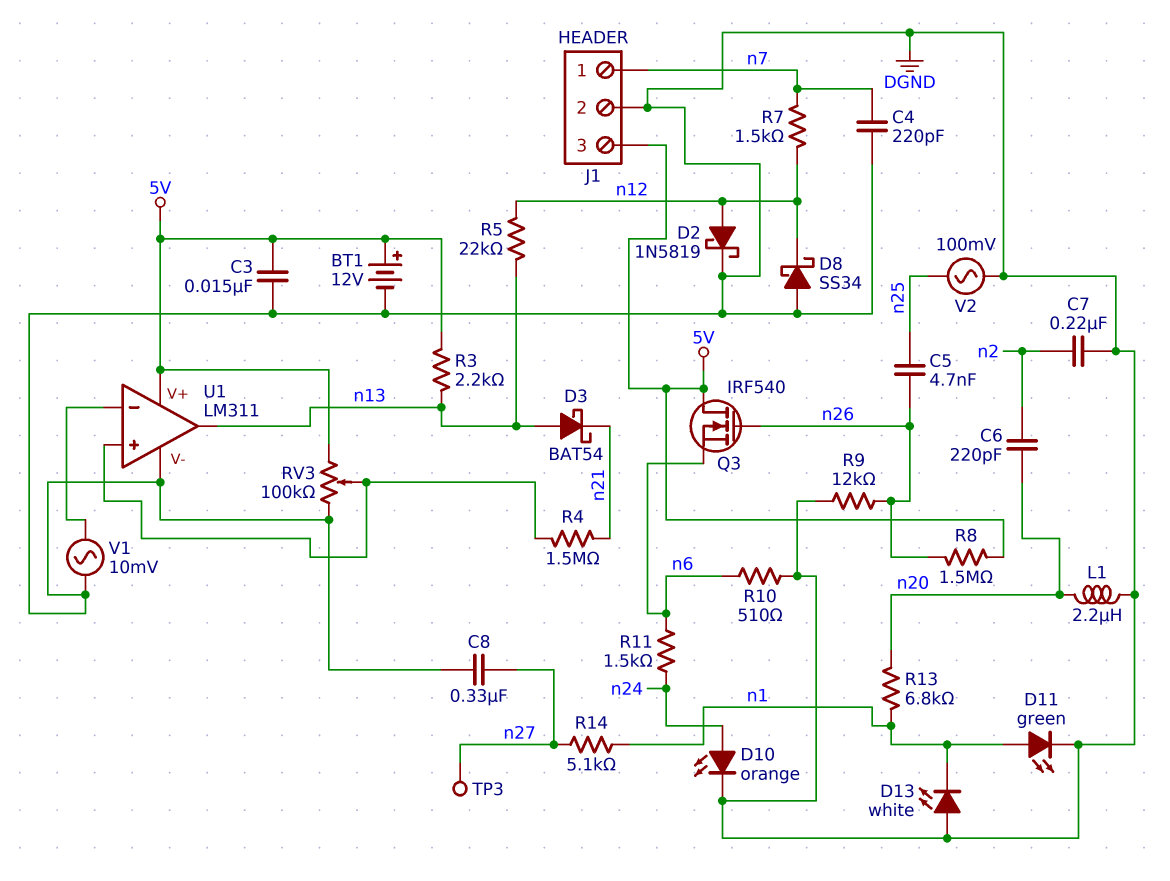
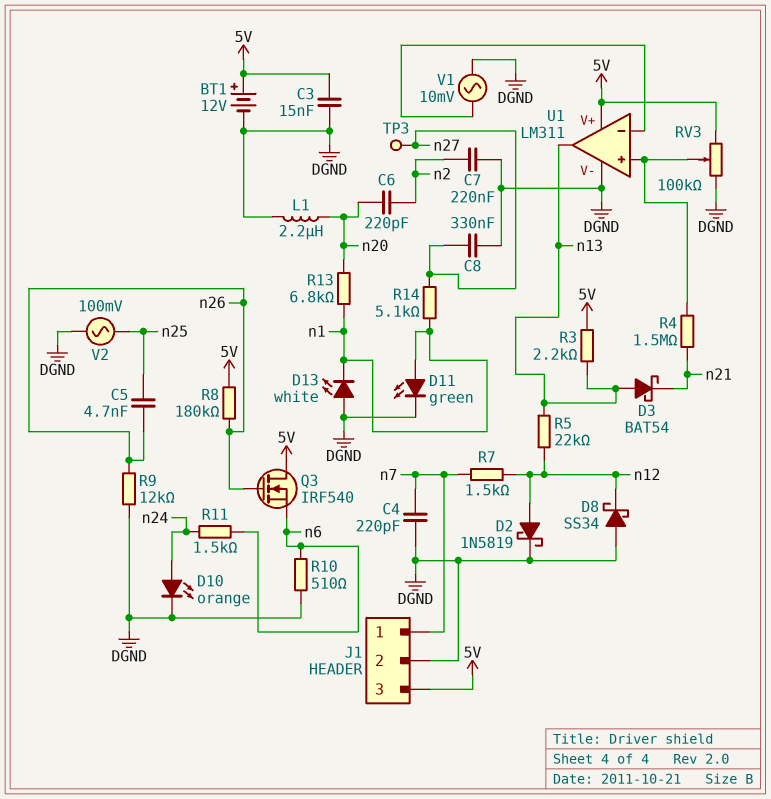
R8: 1.5M (5V, n26) -> 180k (5V, n26)

